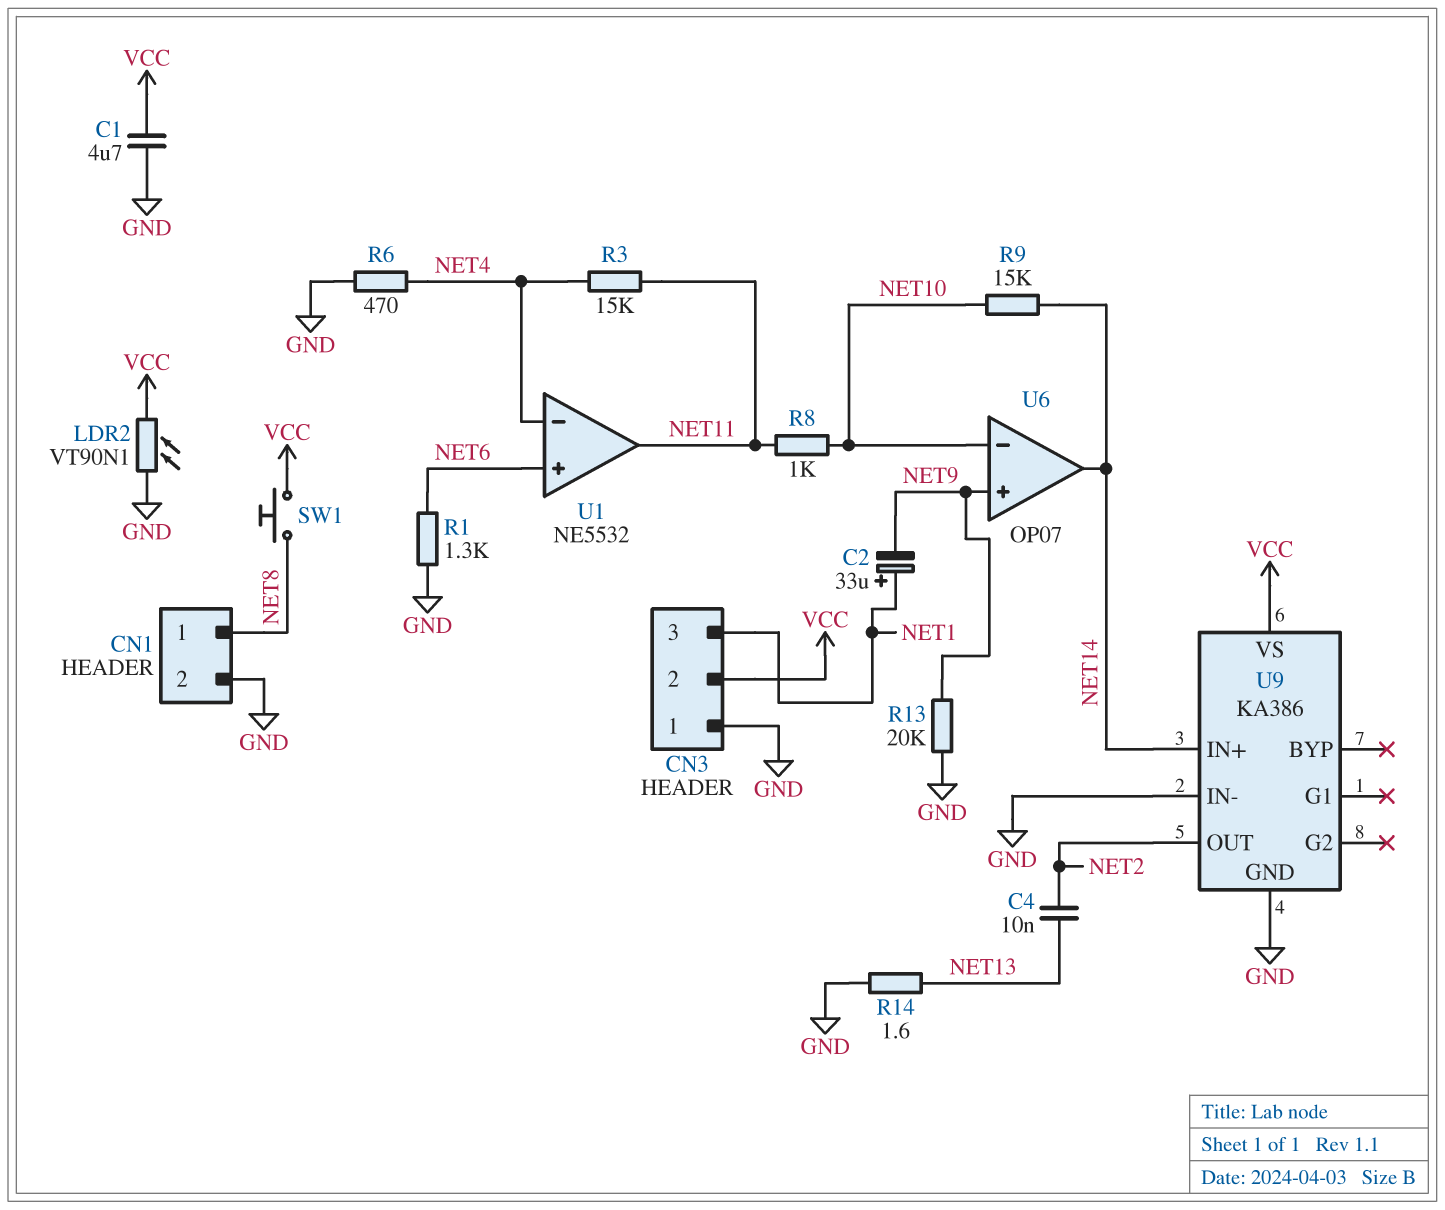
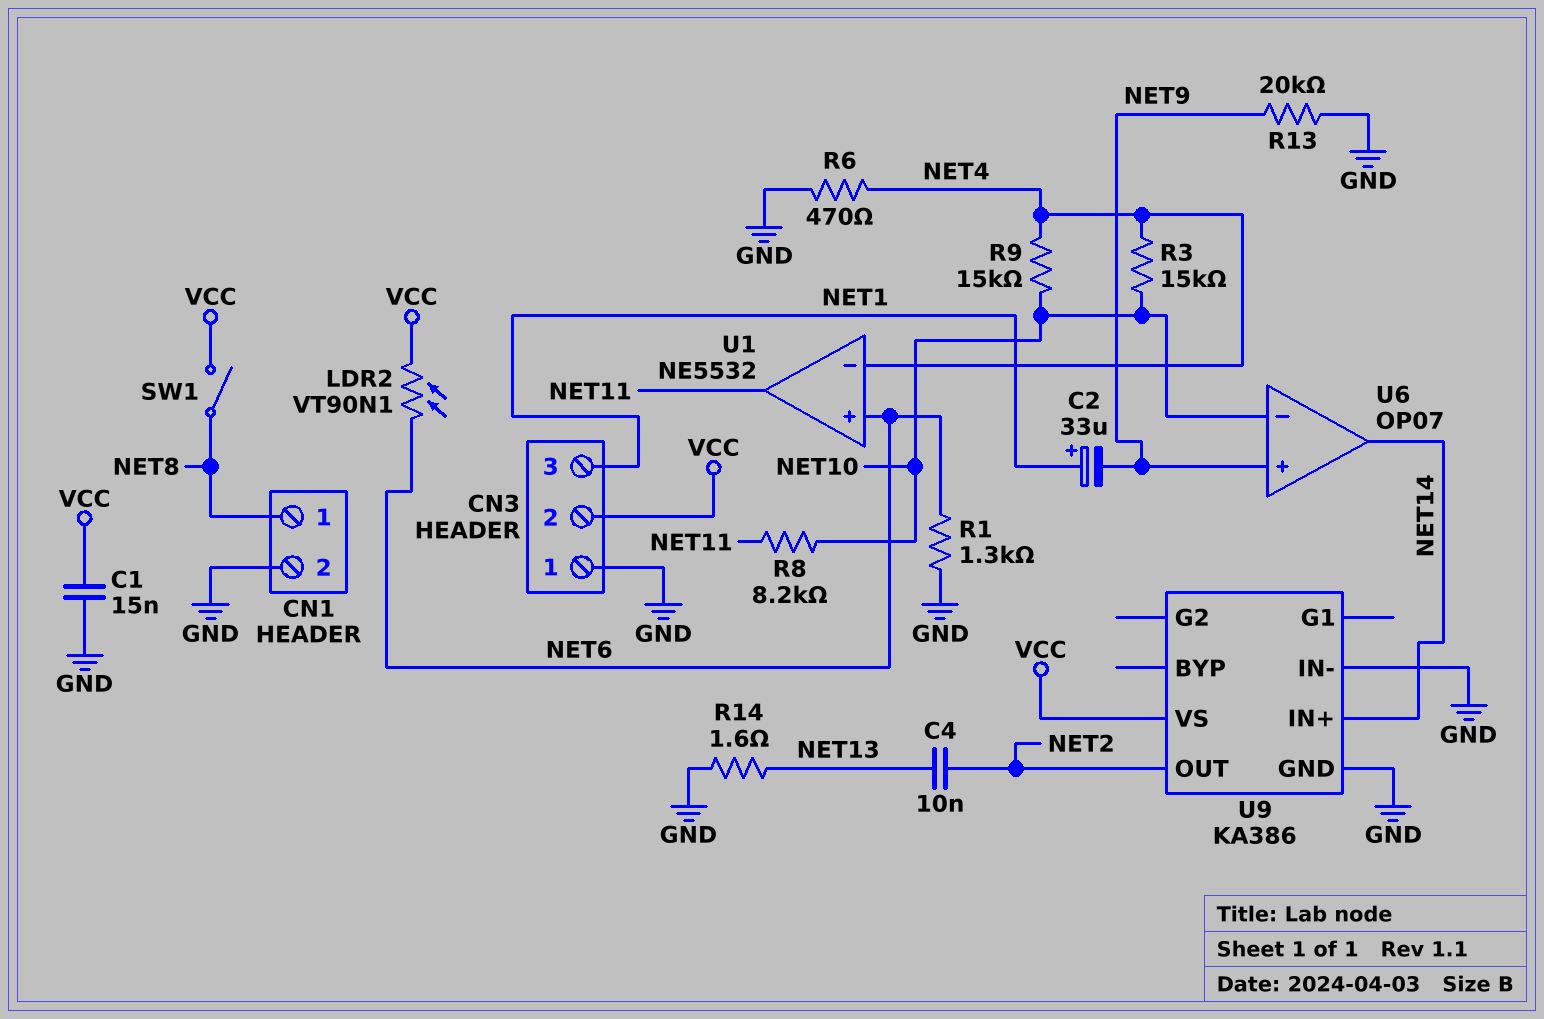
C1: 4.7uF (GND, VCC) -> 15nF (GND, VCC)
LDR2: VT90N1 (GND, VCC) -> VT90N1 (NET6, VCC)
R3: 15k (NET4, NET11) -> 15k (NET4, NET10)
R8: 1k (NET10, NET11) -> 8.2k (NET10, NET11)
R9: 15k (NET10, NET14) -> 15k (NET4, NET10)
SW1: button (NET8, VCC) -> switch (NET8, VCC)

